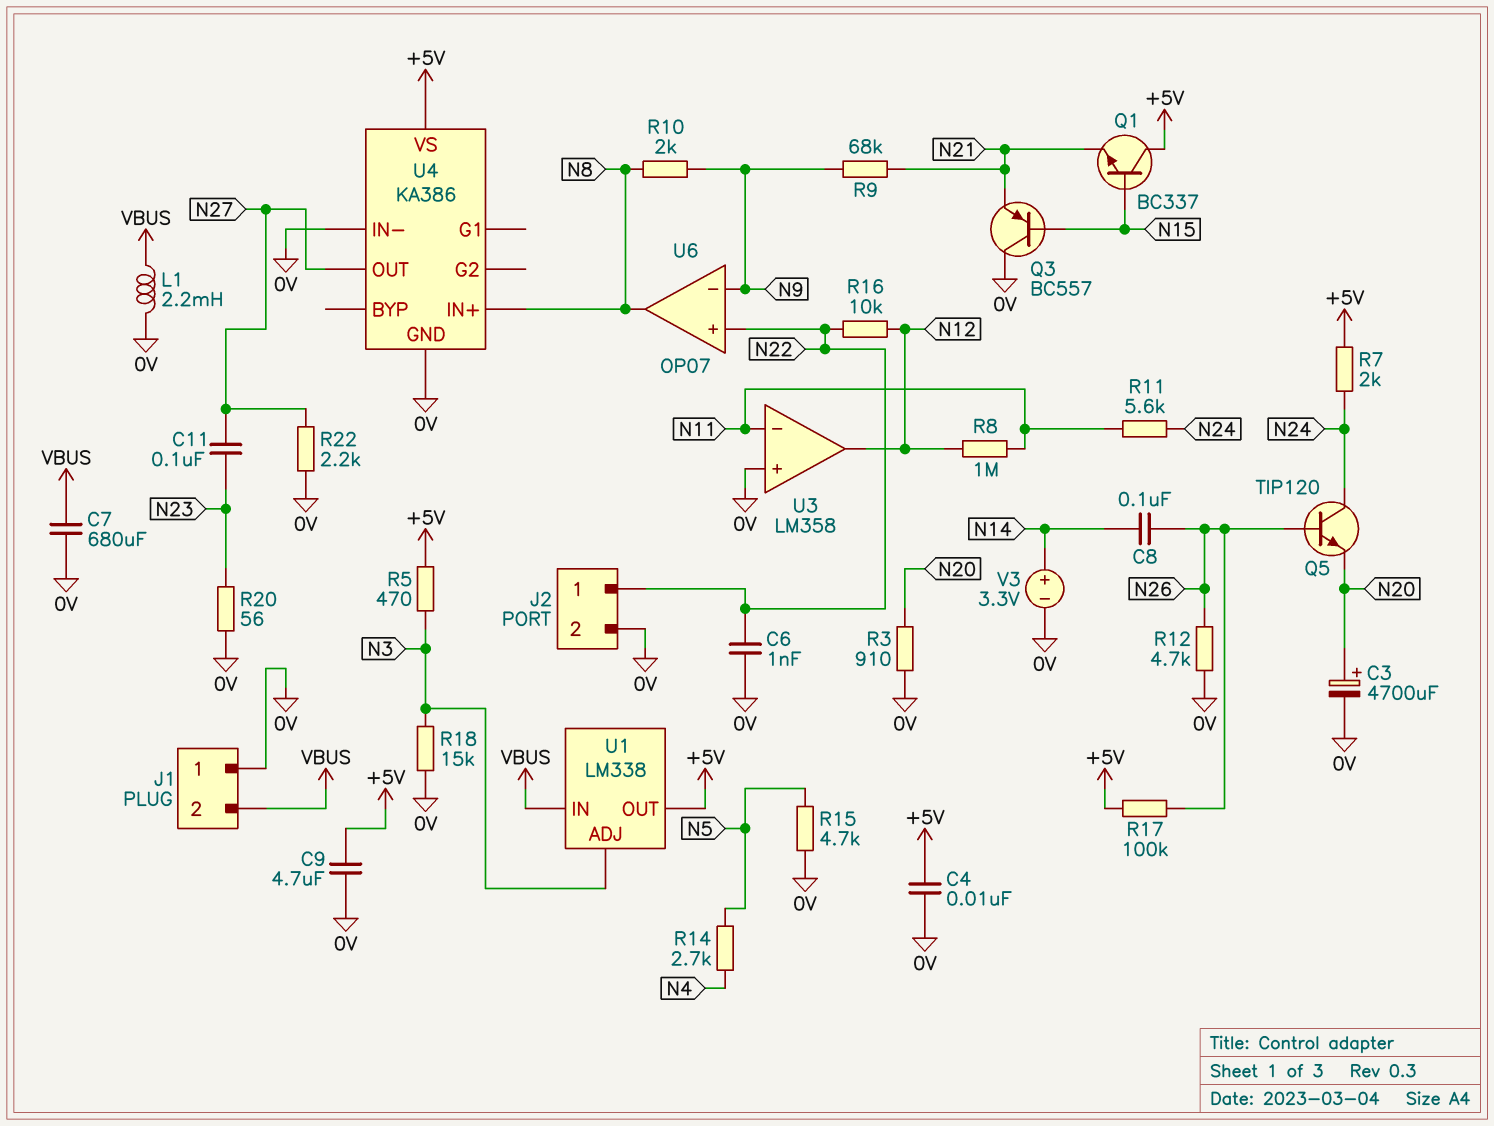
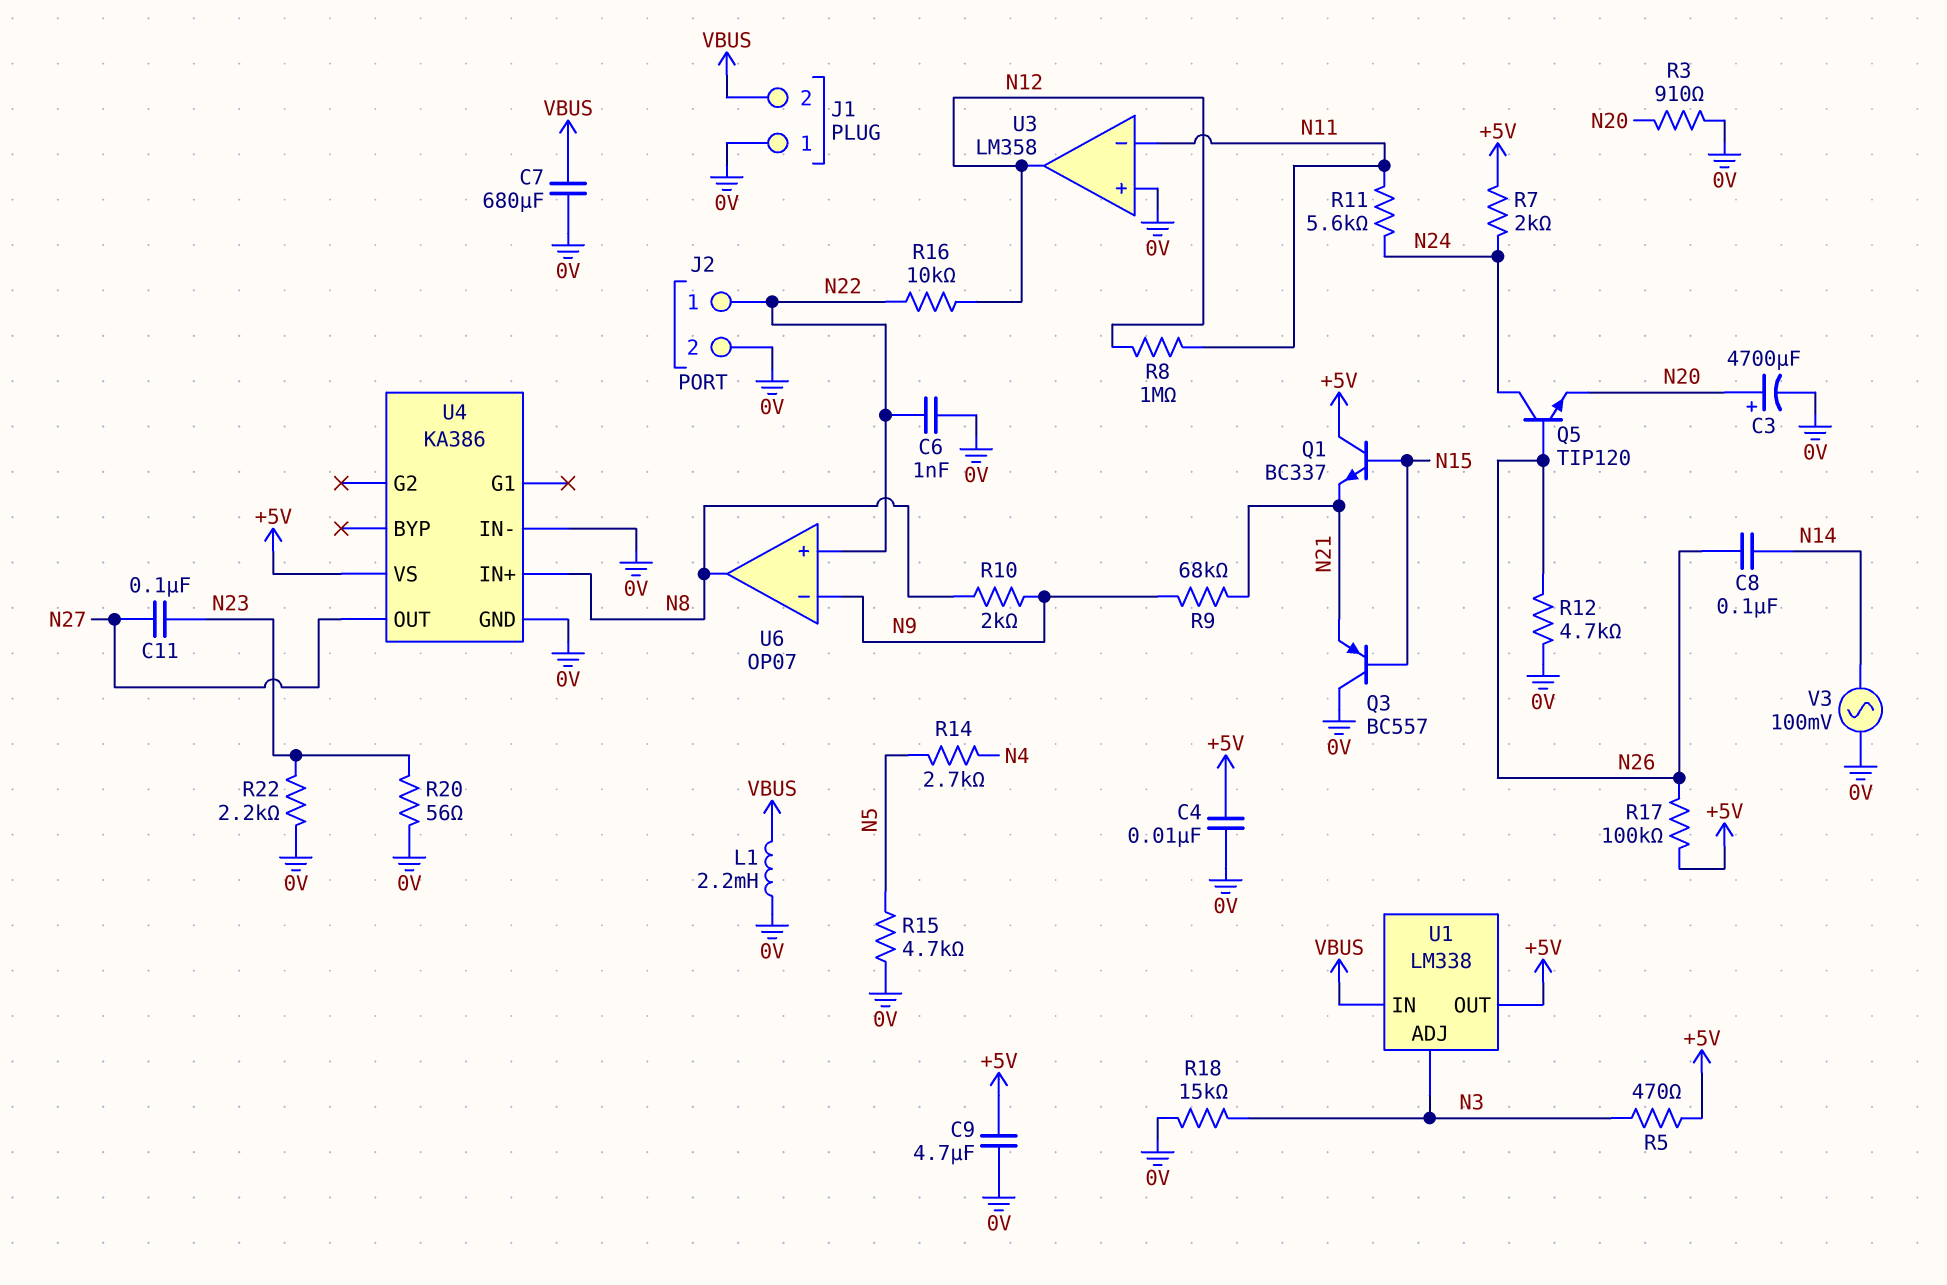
R22: 2.2k (0V, N27) -> 2.2k (0V, N23)
V3: 3.3V (plus N14, minus 0V) -> AC 100mV (0V, N14)

